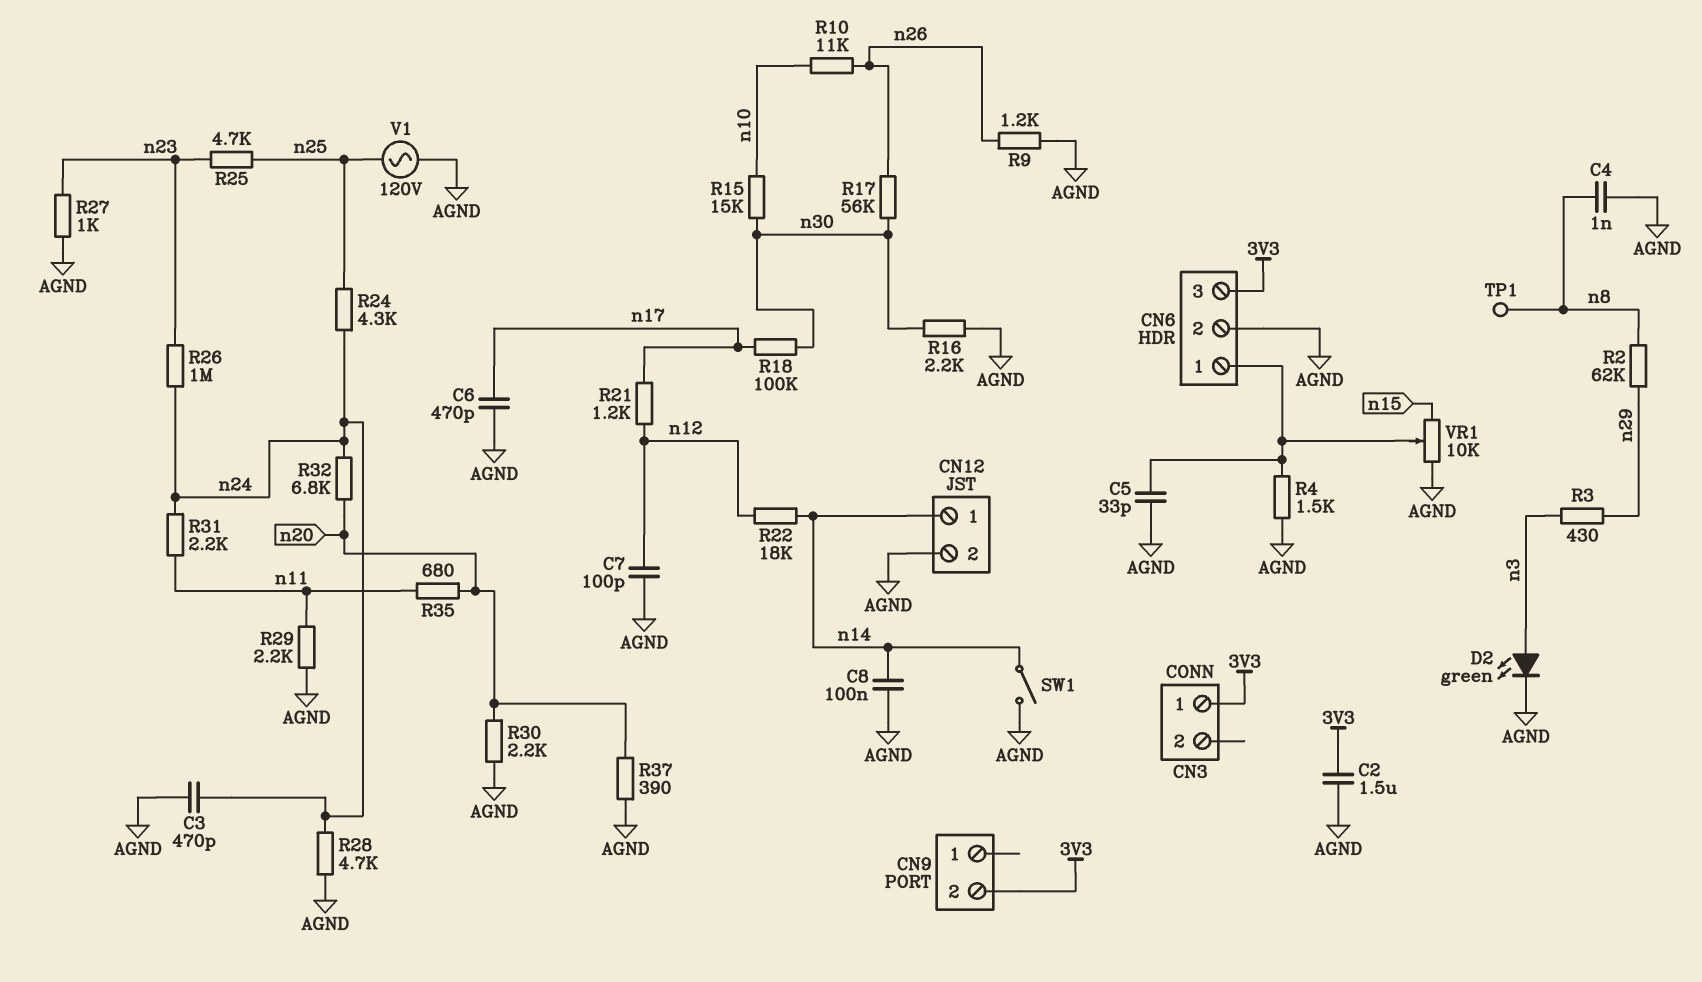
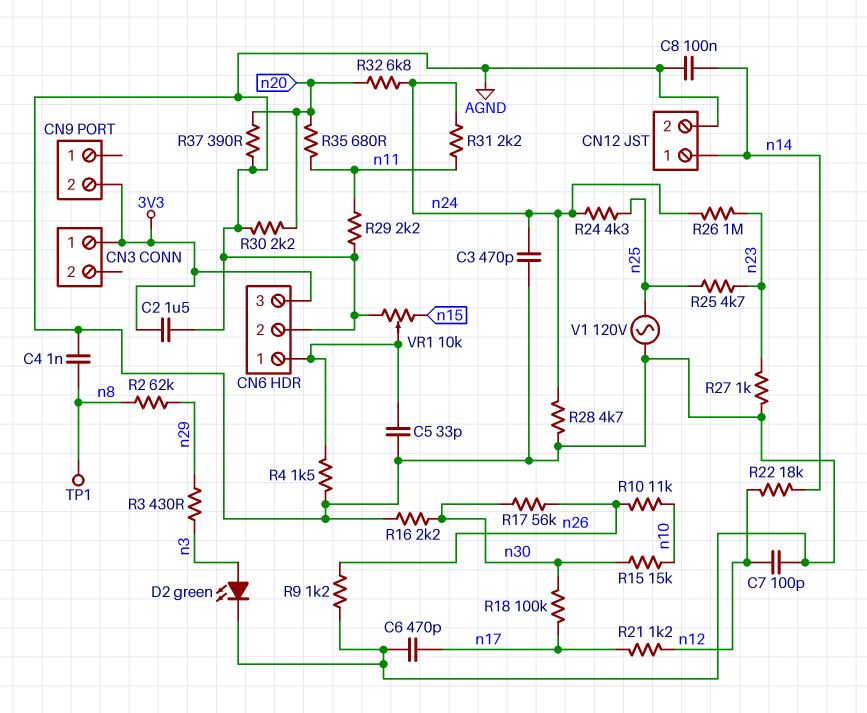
SW1: switch (AGND, n14) -> none

